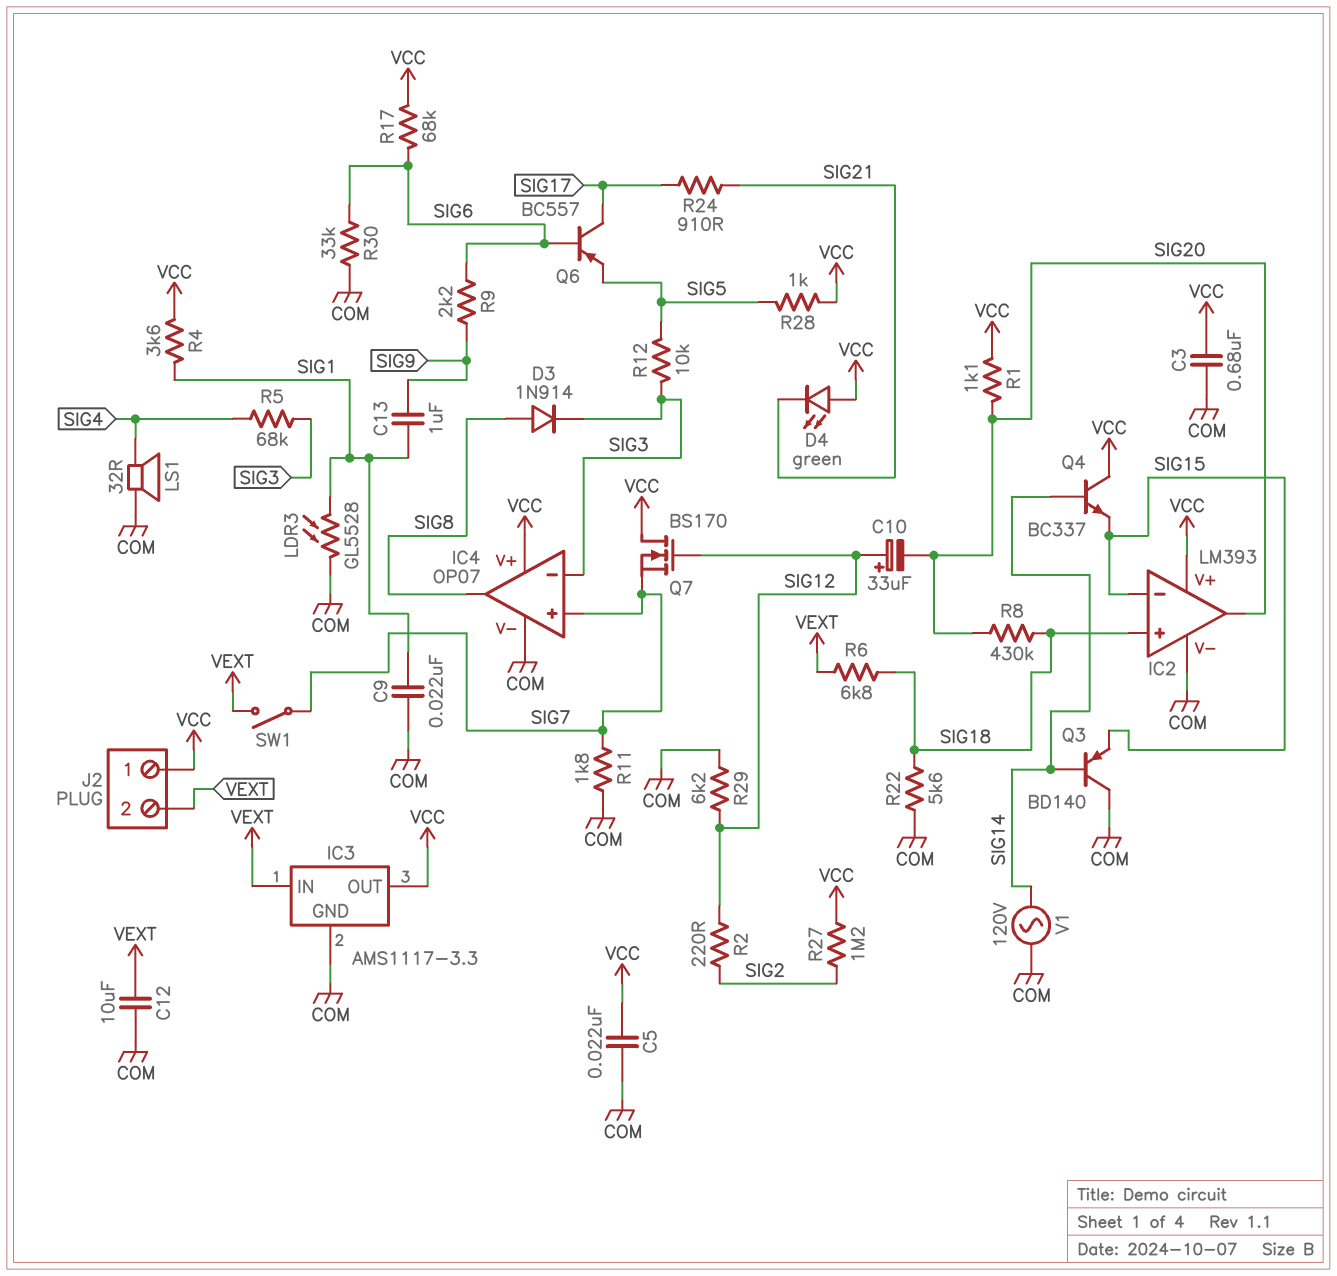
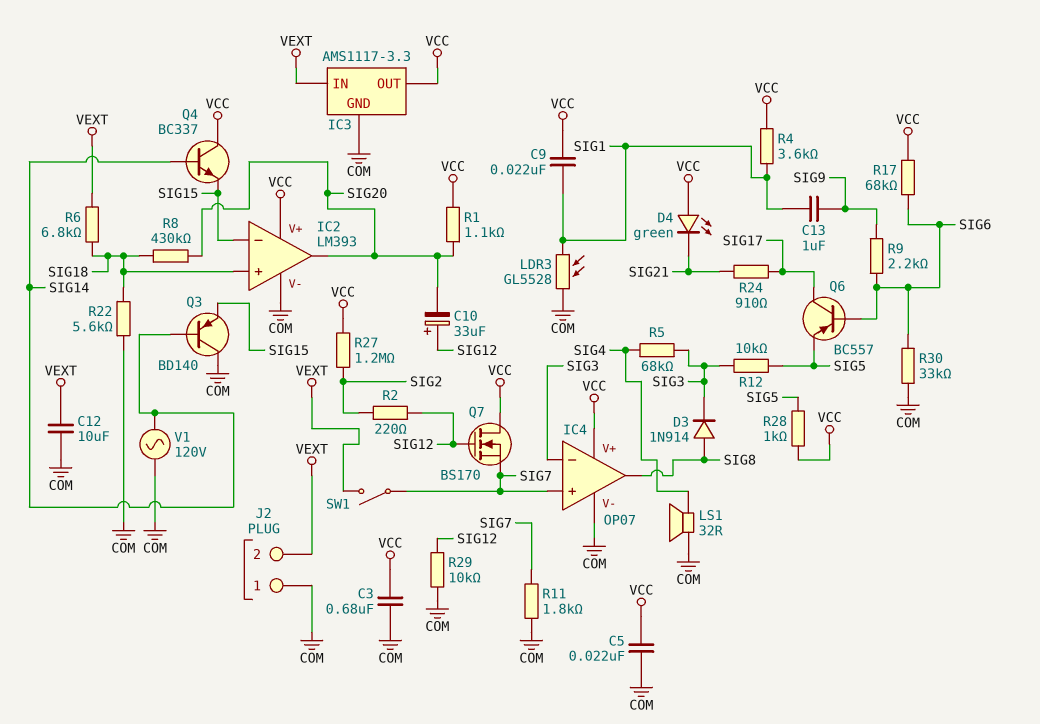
C9: 22nF (COM, SIG1) -> 22nF (SIG1, VCC)
J2 pin 1: VCC -> COM
R29: 6.2k (COM, SIG12) -> 10k (COM, SIG12)

